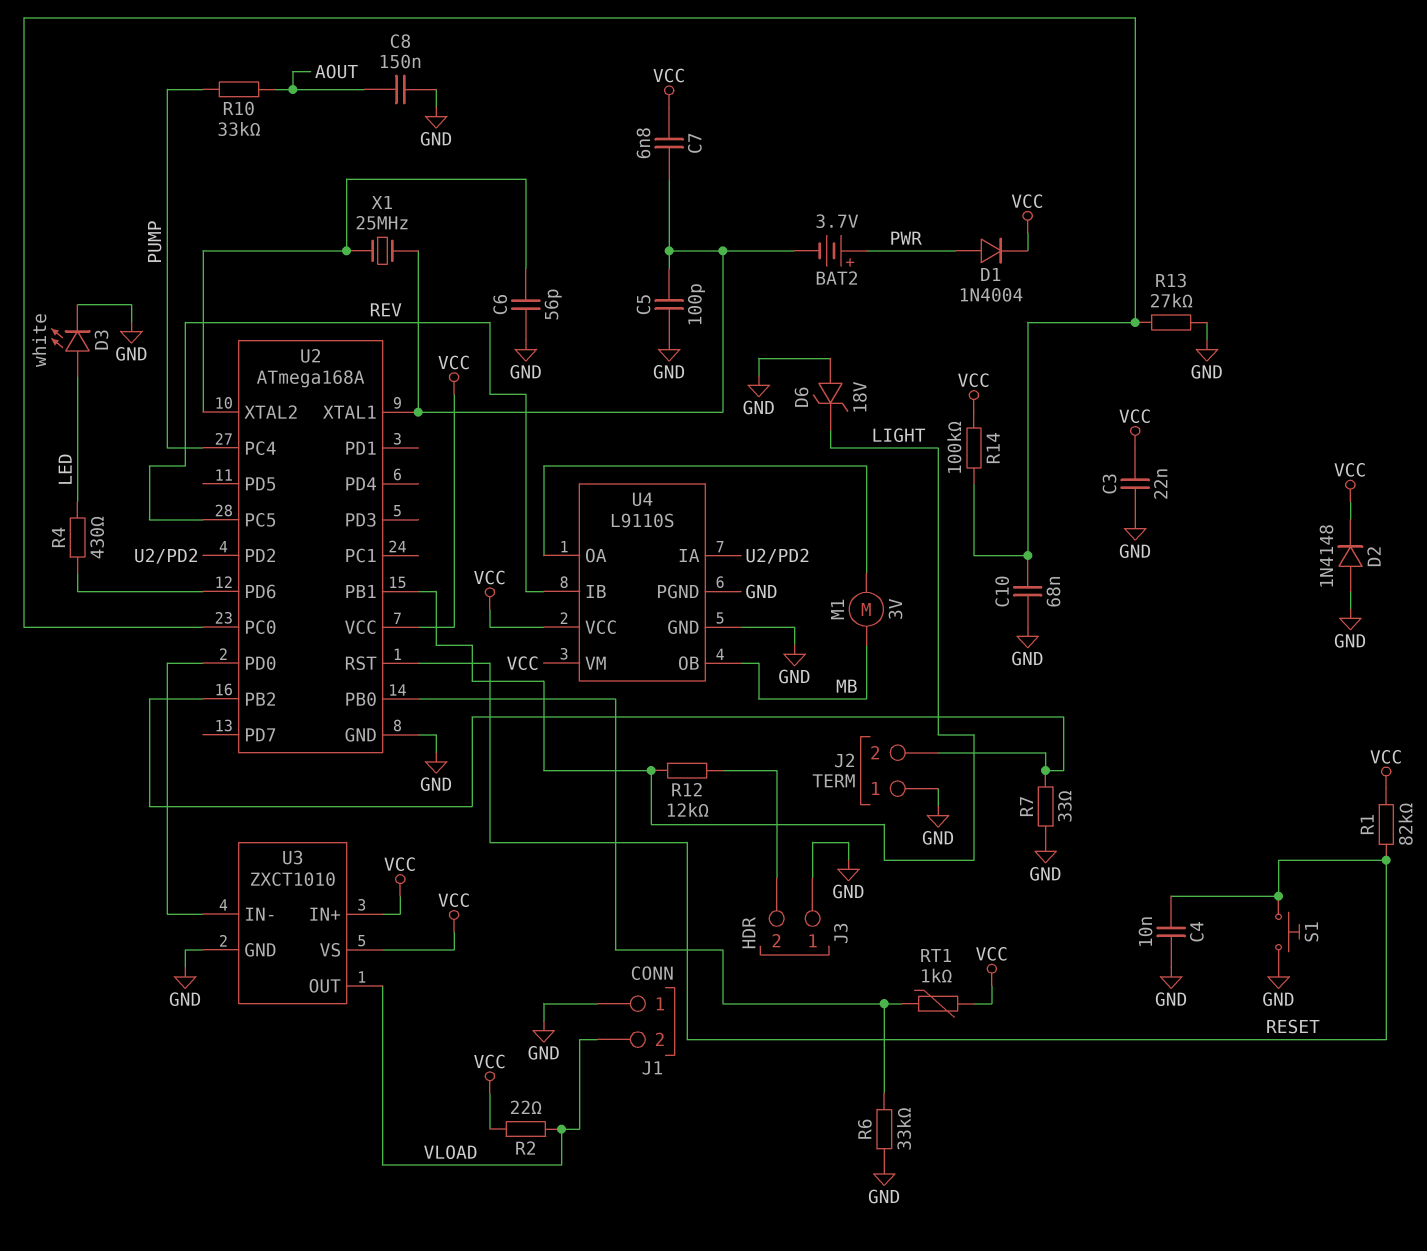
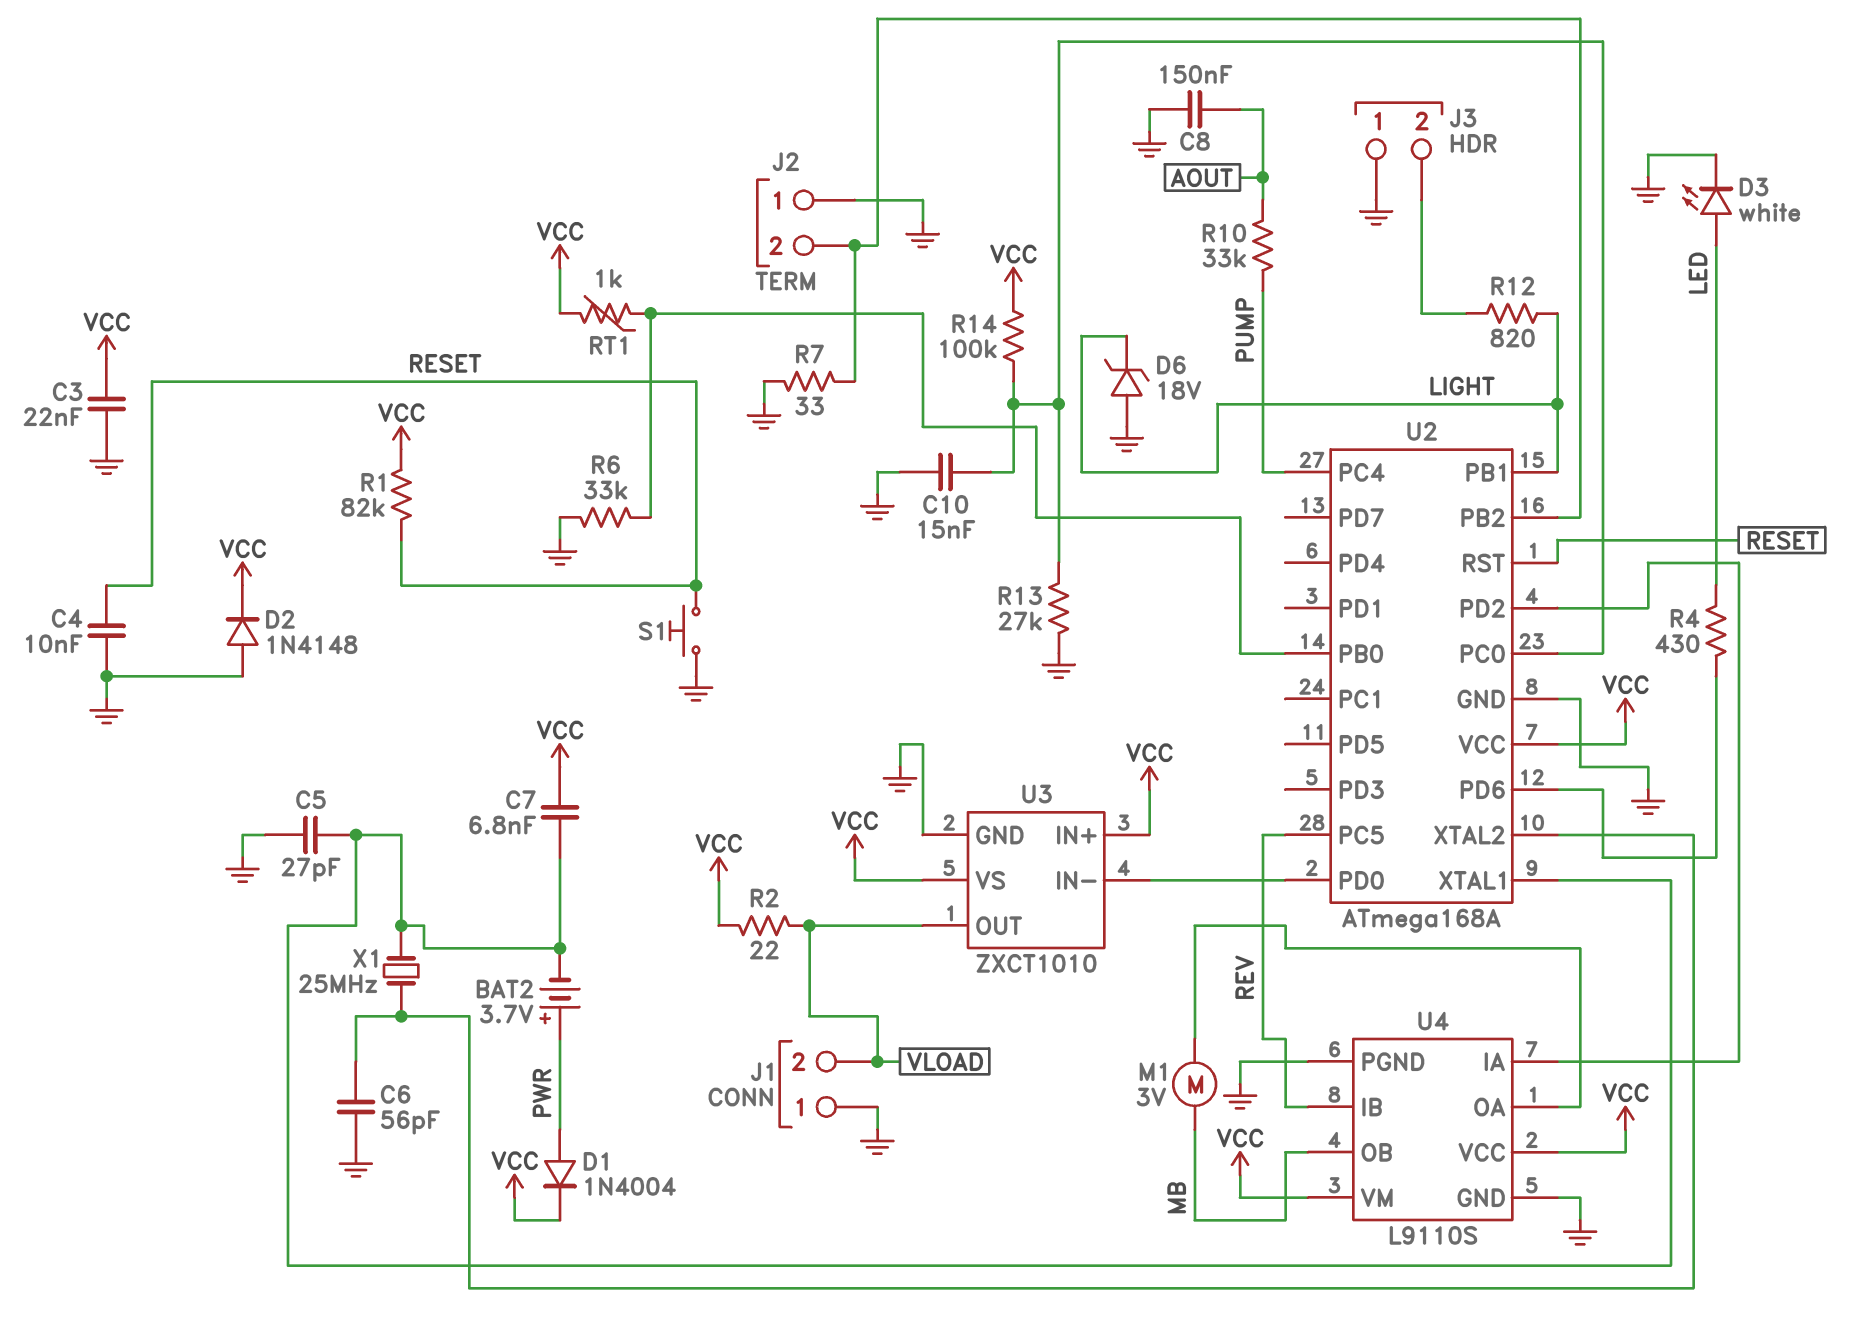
C5: 100pF (GND, U2/XTAL1) -> 27pF (GND, U2/XTAL1)
C10: 68nF (GND, U2/PC0) -> 15nF (GND, U2/PC0)
R12: 12k (J3/2, LIGHT) -> 820 (J3/2, LIGHT)

